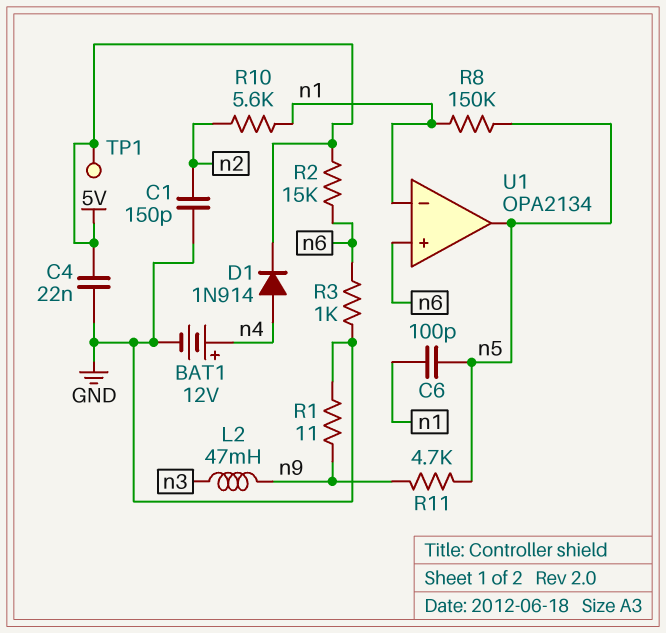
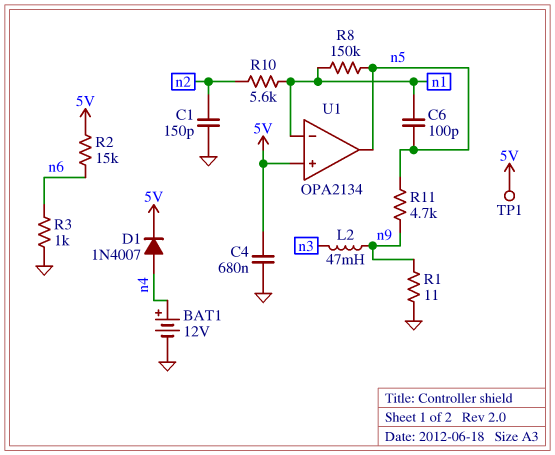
C4: 22nF (5V, GND) -> 680nF (5V, GND)
D1: diode 1N914 (A n4, K 5V) -> diode 1N4007 (A n4, K 5V)
U1 pin in+: n6 -> 5V

